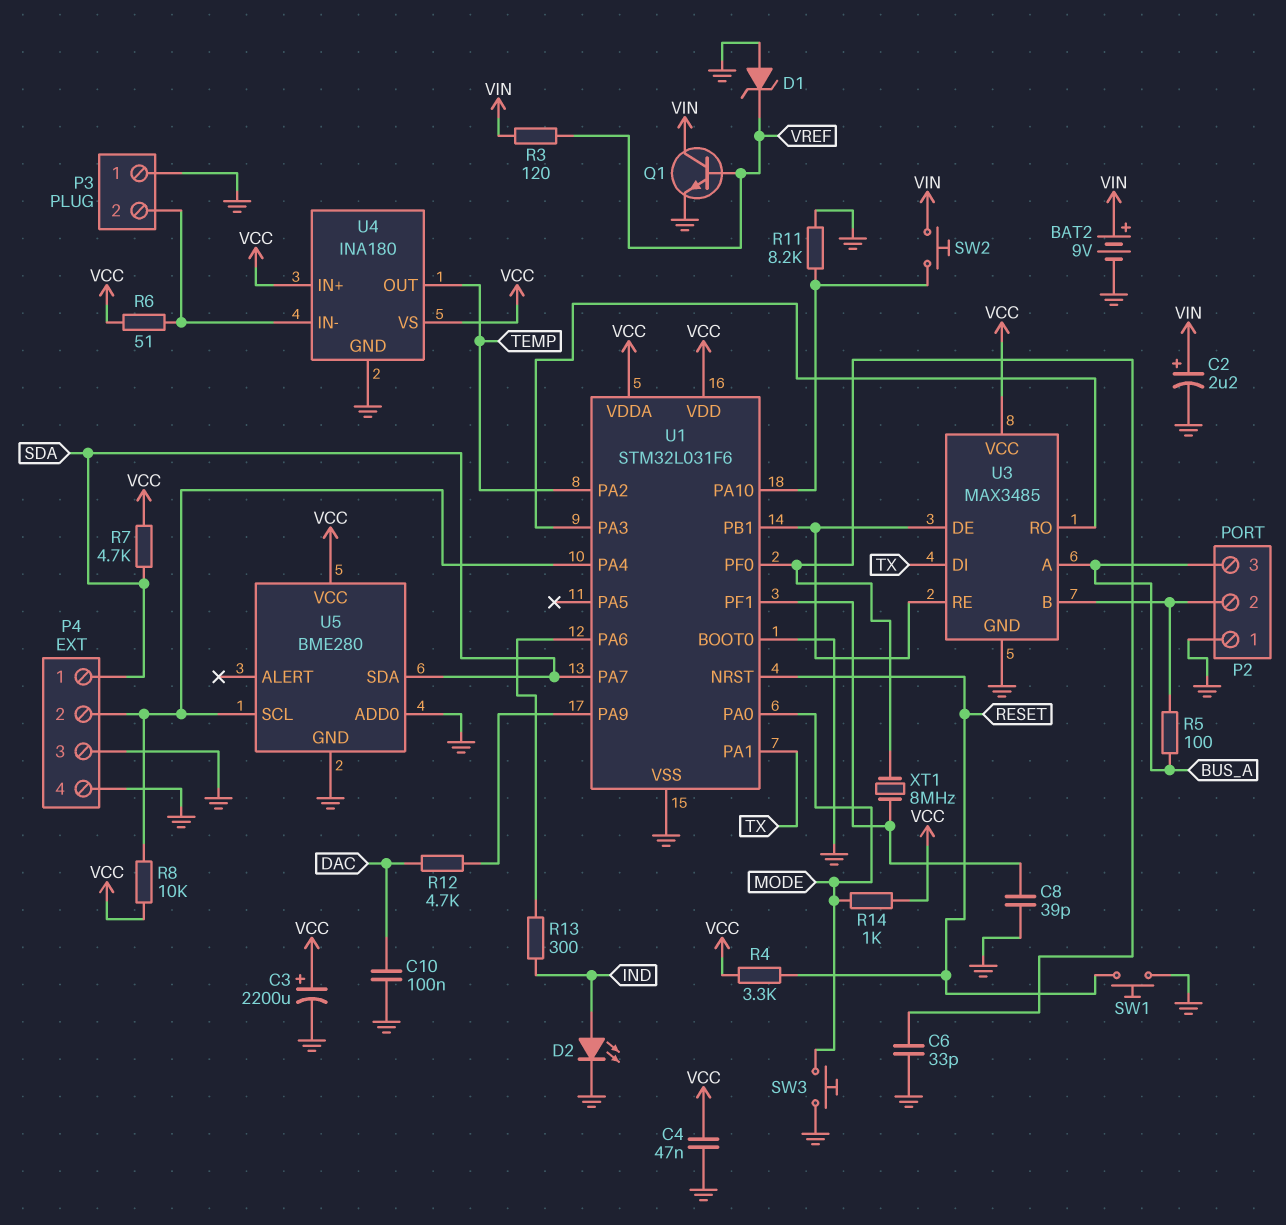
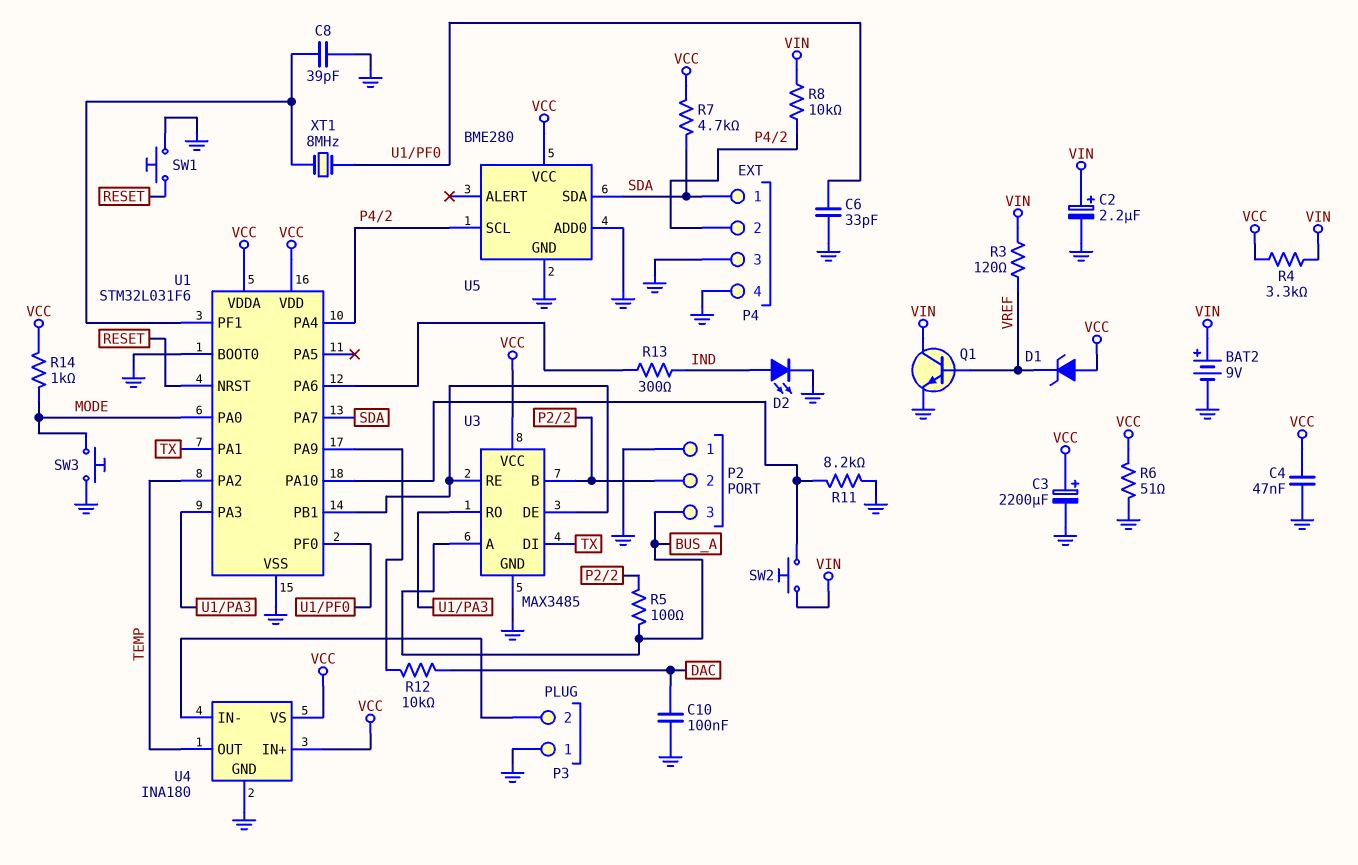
D1: zener (A GND, K VREF) -> zener (A VCC, K VREF)
R4: 3.3k (RESET, VCC) -> 3.3k (VCC, VIN)
R6: 51 (P3/2, VCC) -> 51 (GND, VCC)
R8: 10k (P4/2, VCC) -> 10k (P4/2, VIN)
R12: 4.7k (DAC, U1/PA9) -> 10k (DAC, U1/PA9)

